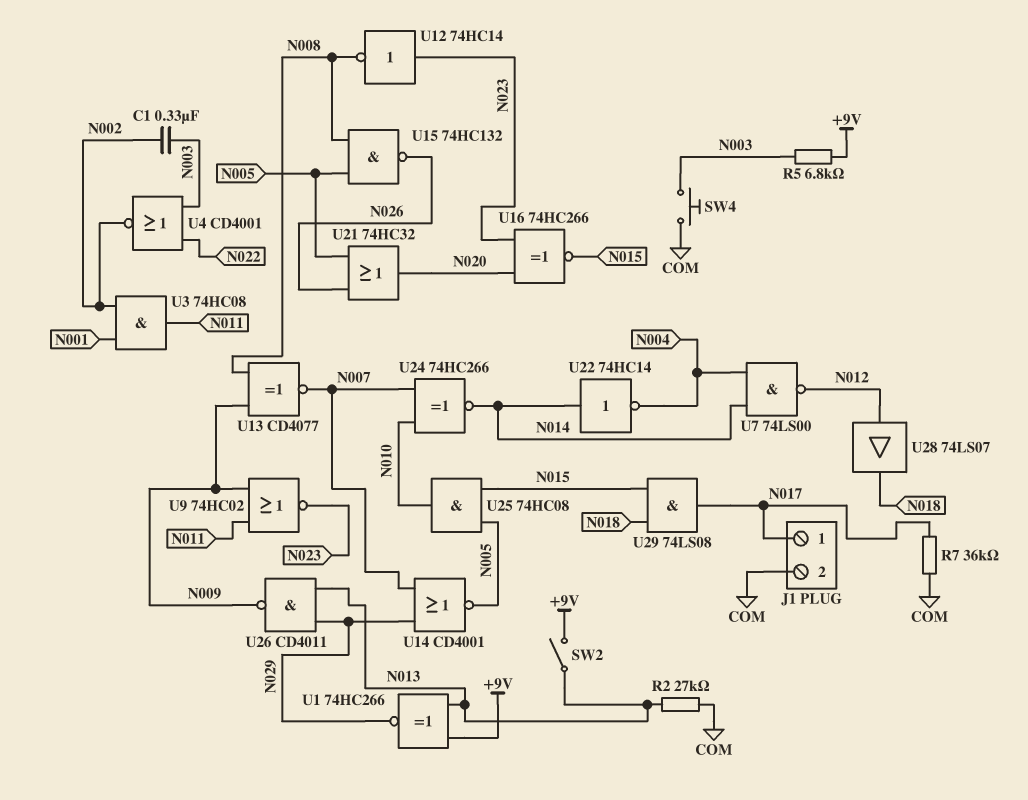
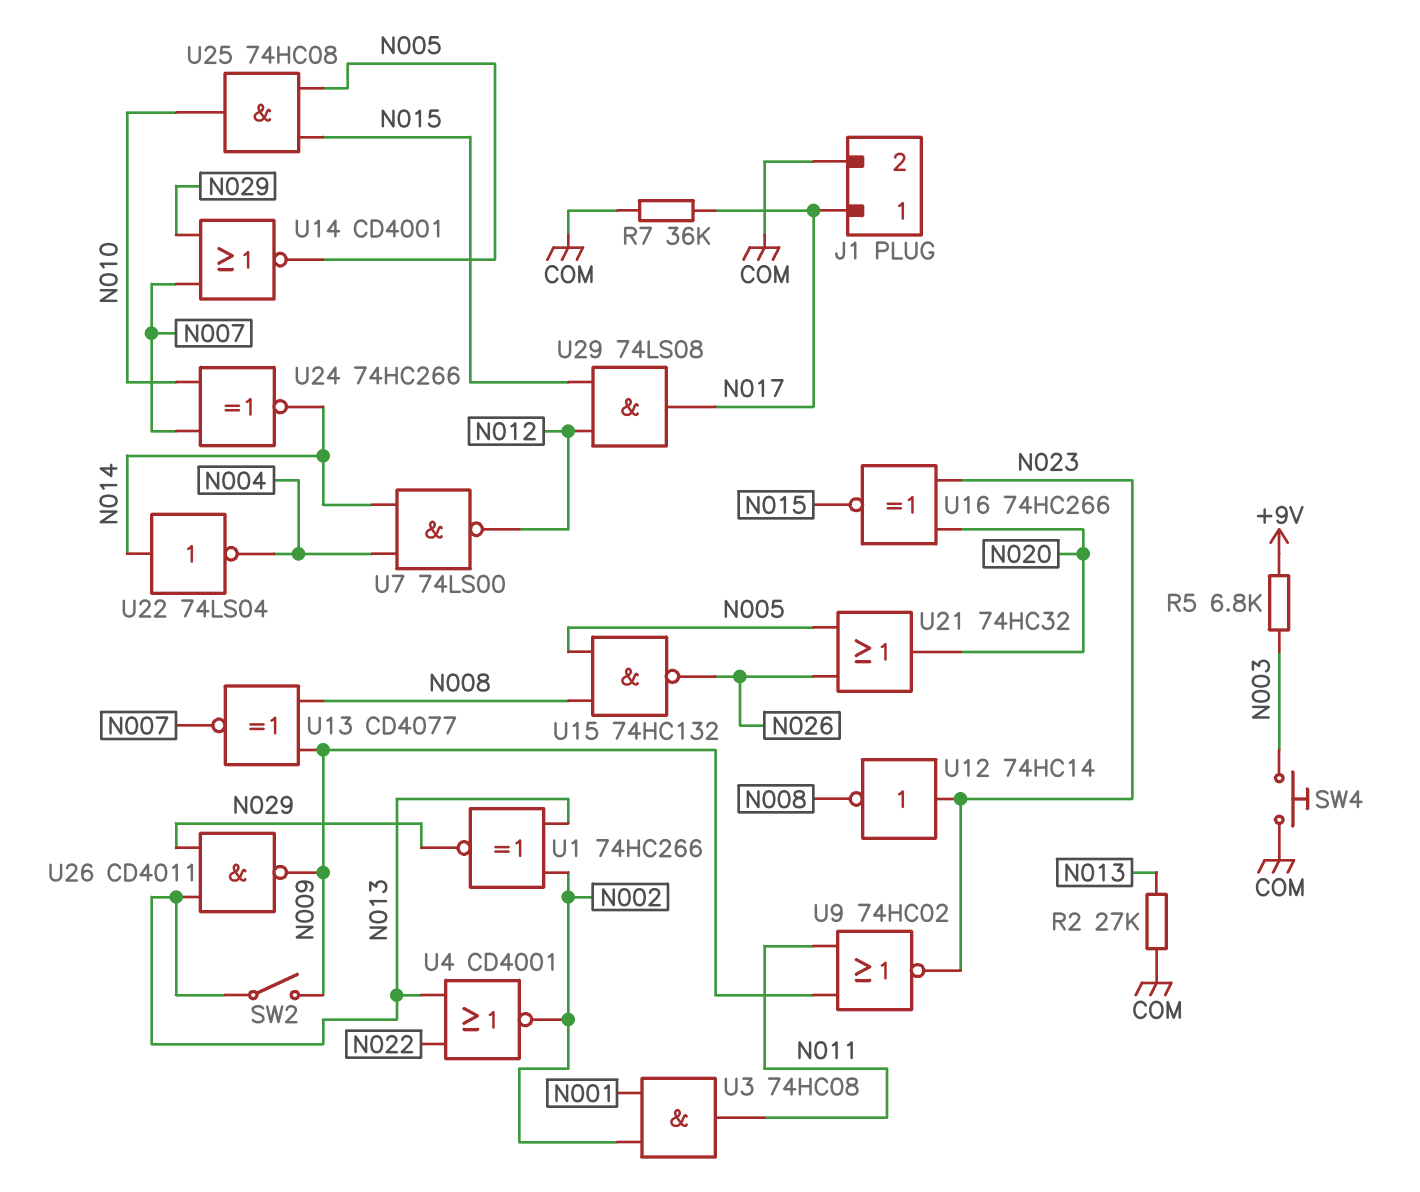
C1: 330nF (N002, N003) -> none
SW2: switch (+9V, N013) -> switch (N009, N013)
U1: XNOR 74HC266 (in +9V, in N013, out N029) -> XNOR 74HC266 (in N002, in N013, out N029)
U4: NOR CD4001 (in N003, in N022, out N002) -> NOR CD4001 (in N013, in N022, out N002)
U22: NOT 74HC14 (in N014, out N004) -> NOT 74LS04 (in N014, out N004)
U28: buffer 74LS07 (in N012, out N018) -> none
U29: AND 74LS08 (in N015, in N018, out N017) -> AND 74LS08 (in N012, in N015, out N017)

